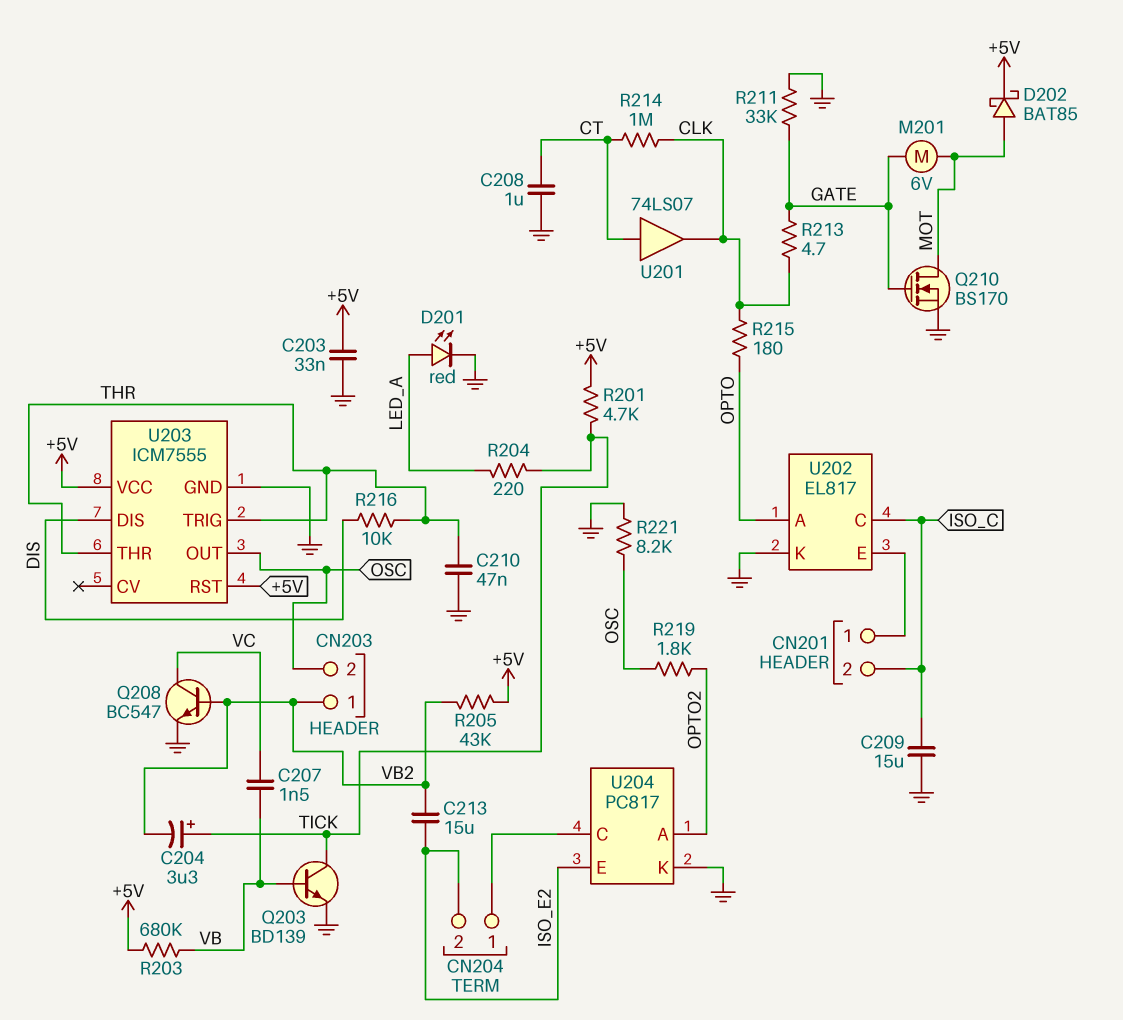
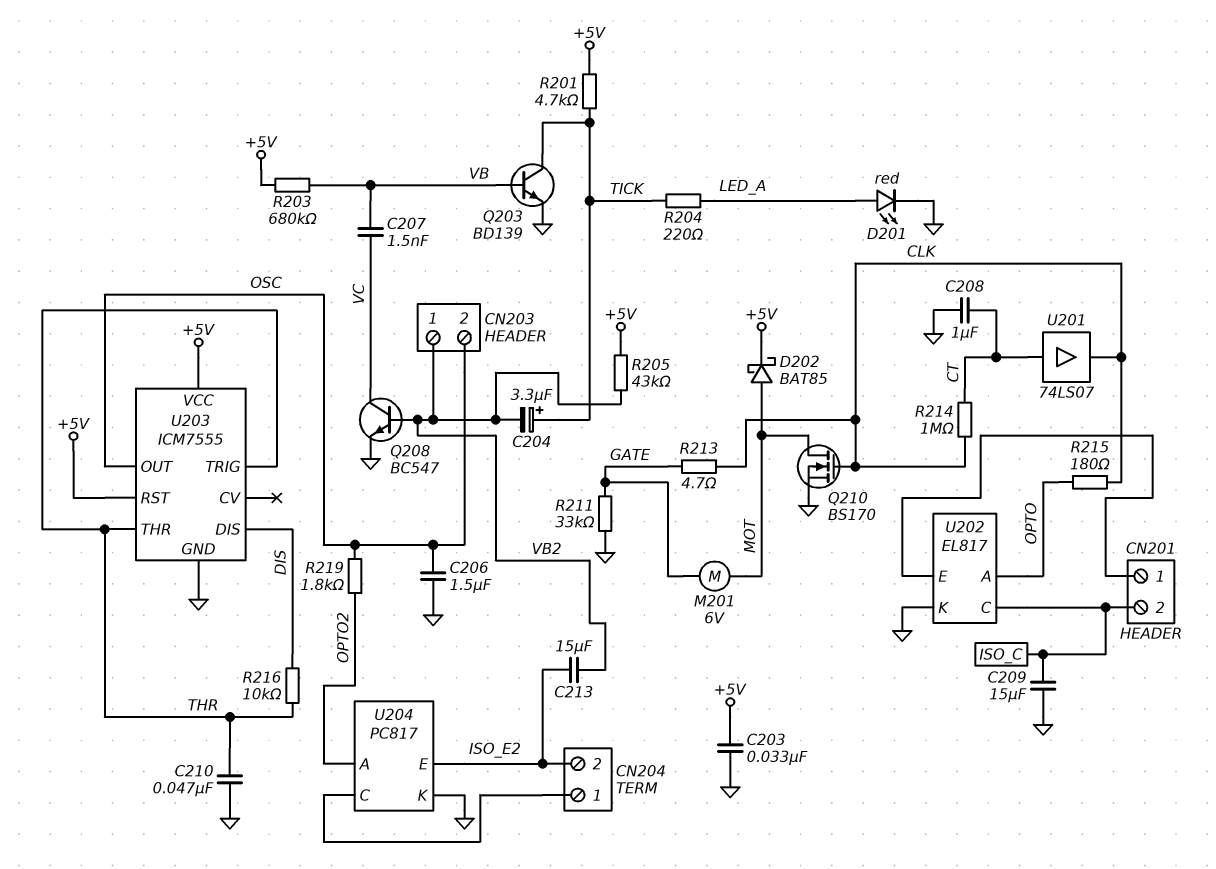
C206: none -> 1.5uF (GND, OSC)
Q210: NMOS BS170 (G GATE, D MOT, S GND) -> NMOS BS170 (G CLK, D MOT, S GND)
R221: 8.2k (GND, OSC) -> none

